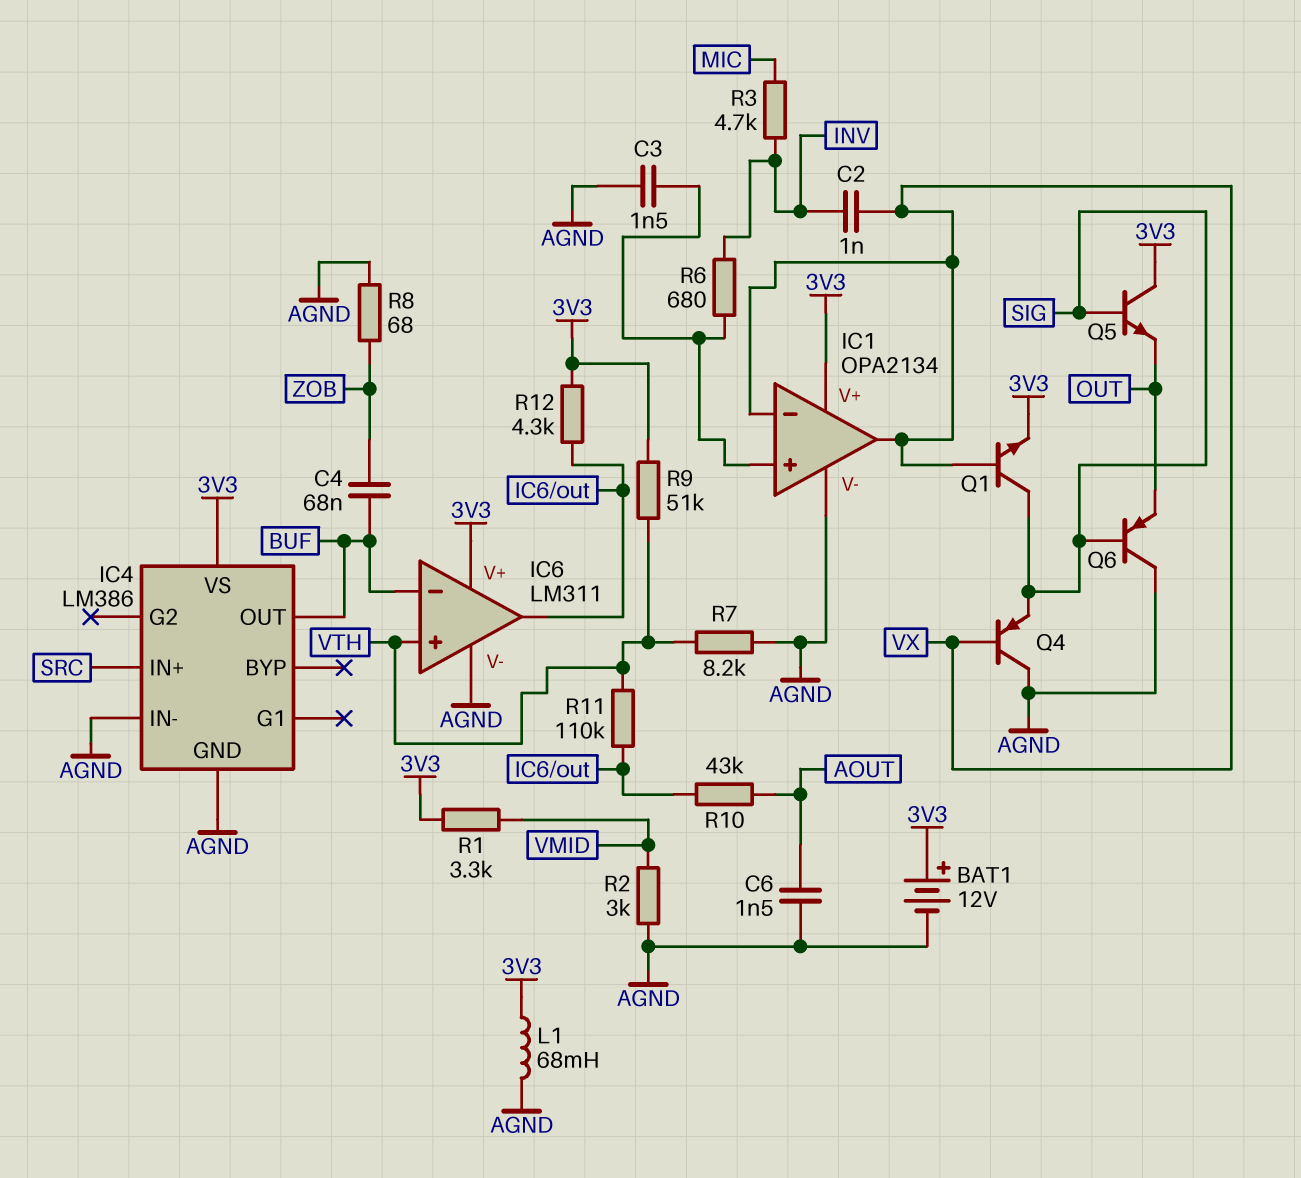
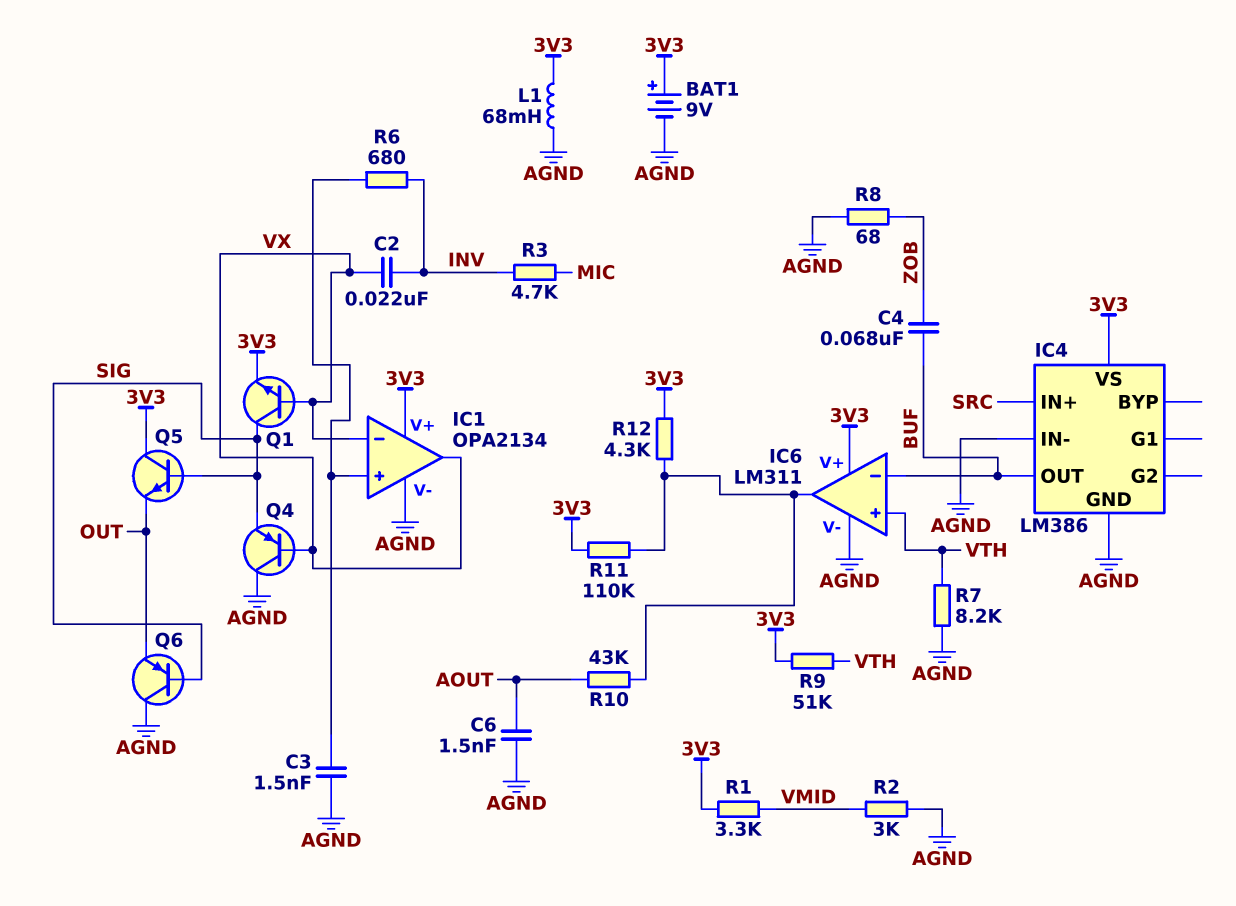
BAT1: 12V (plus 3V3, minus AGND) -> 9V (plus 3V3, minus AGND)
C2: 1nF (INV, VX) -> 22nF (INV, VX)
R11: 110k (IC6/out, VTH) -> 110k (3V3, IC6/out)

